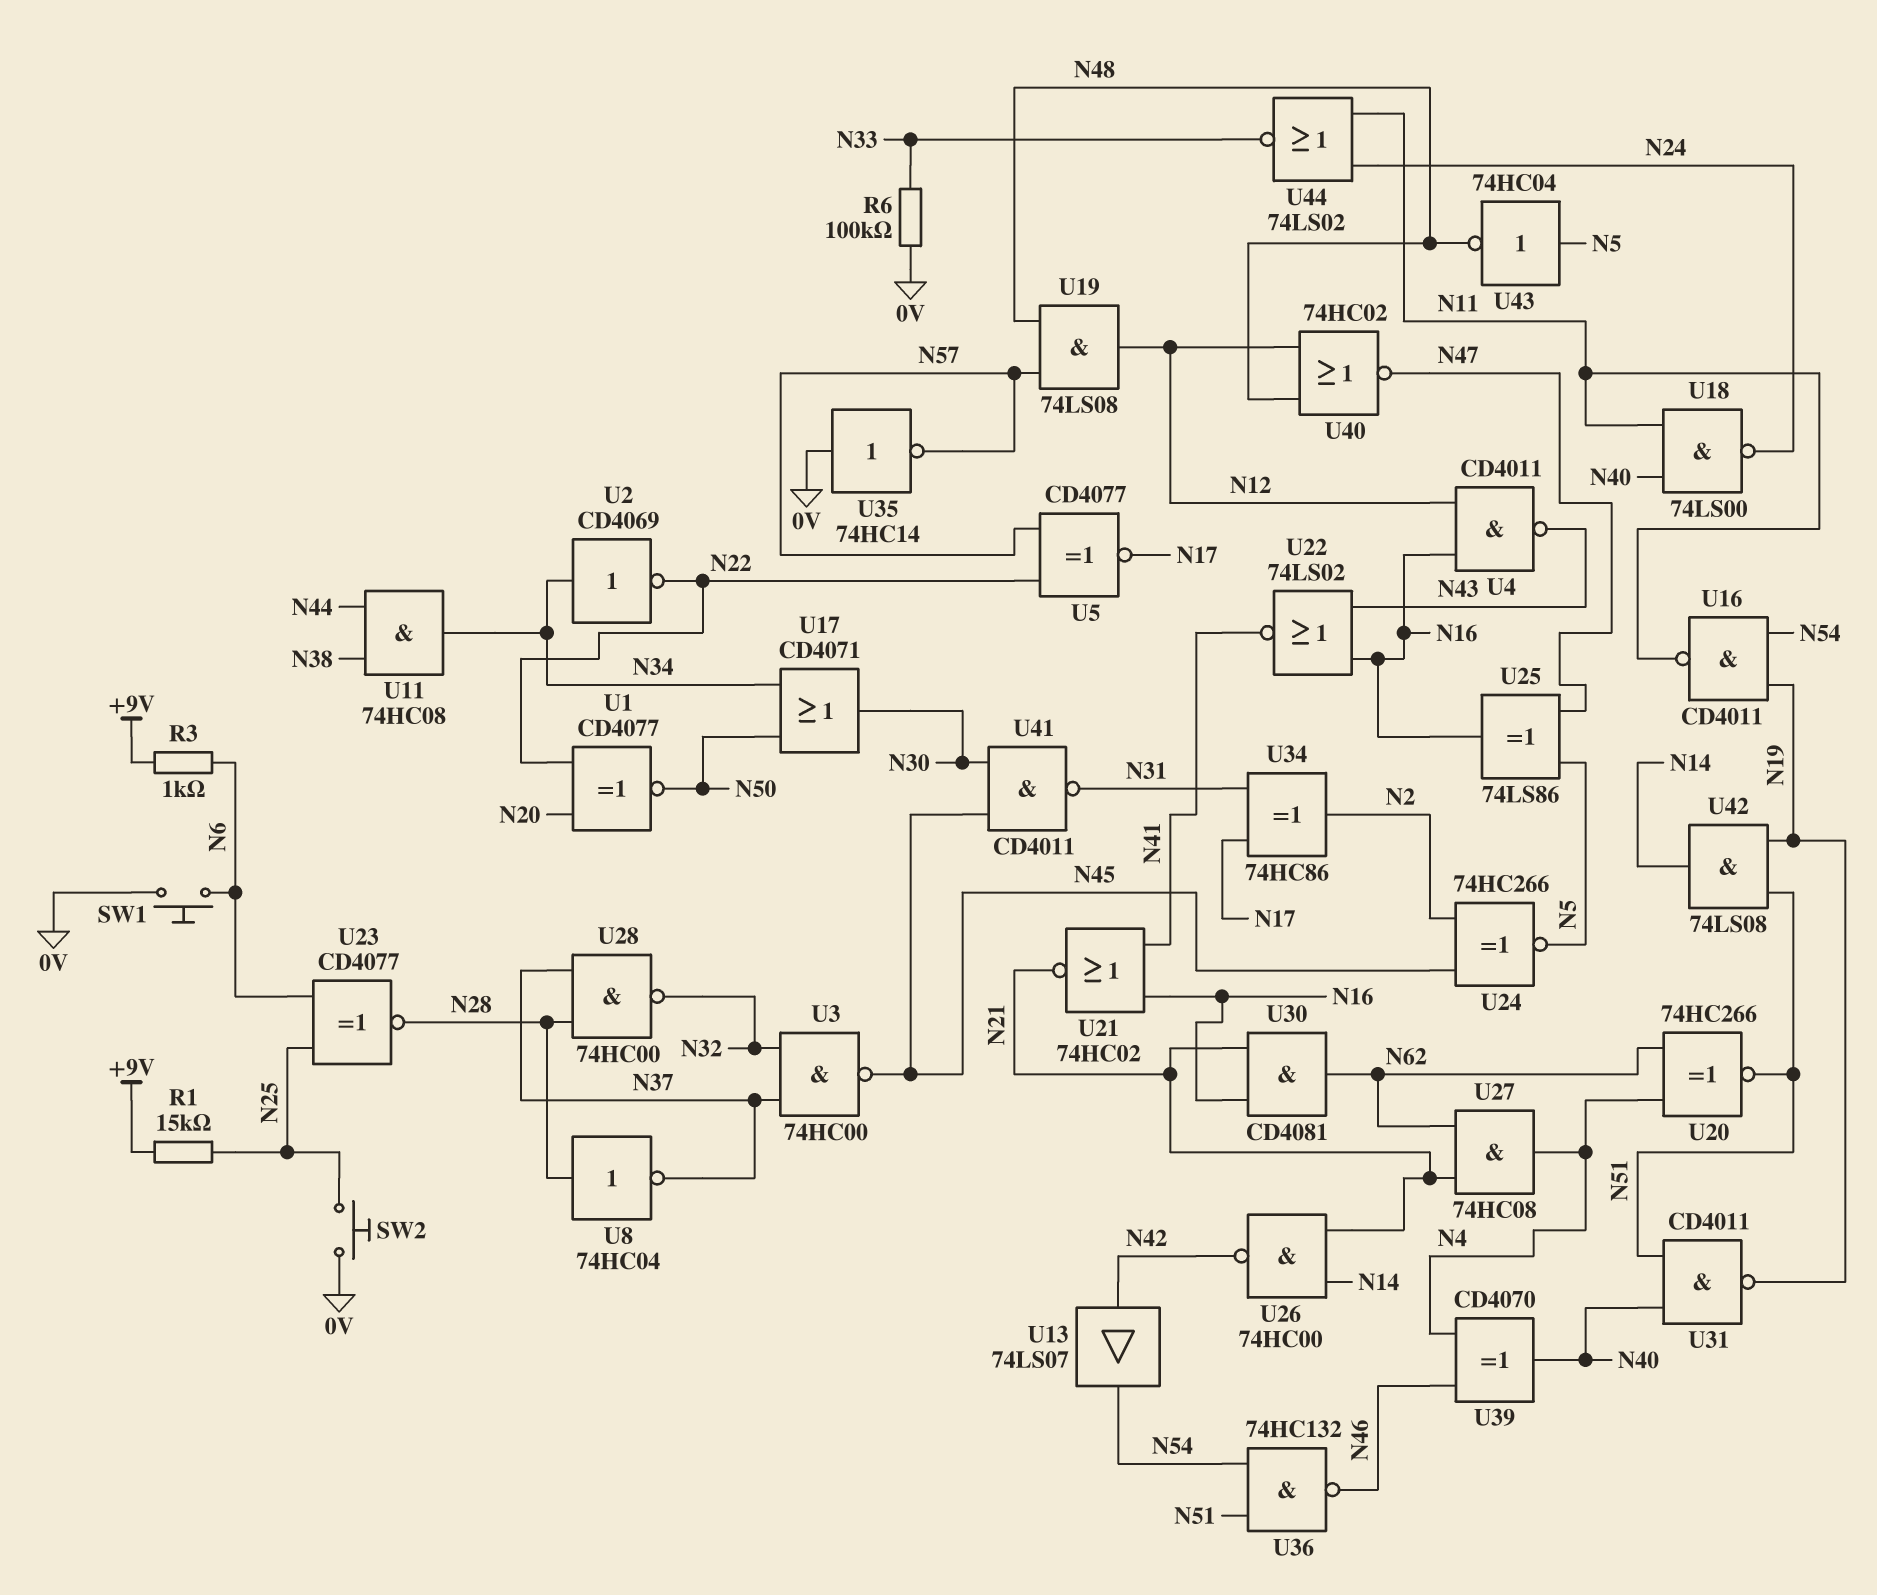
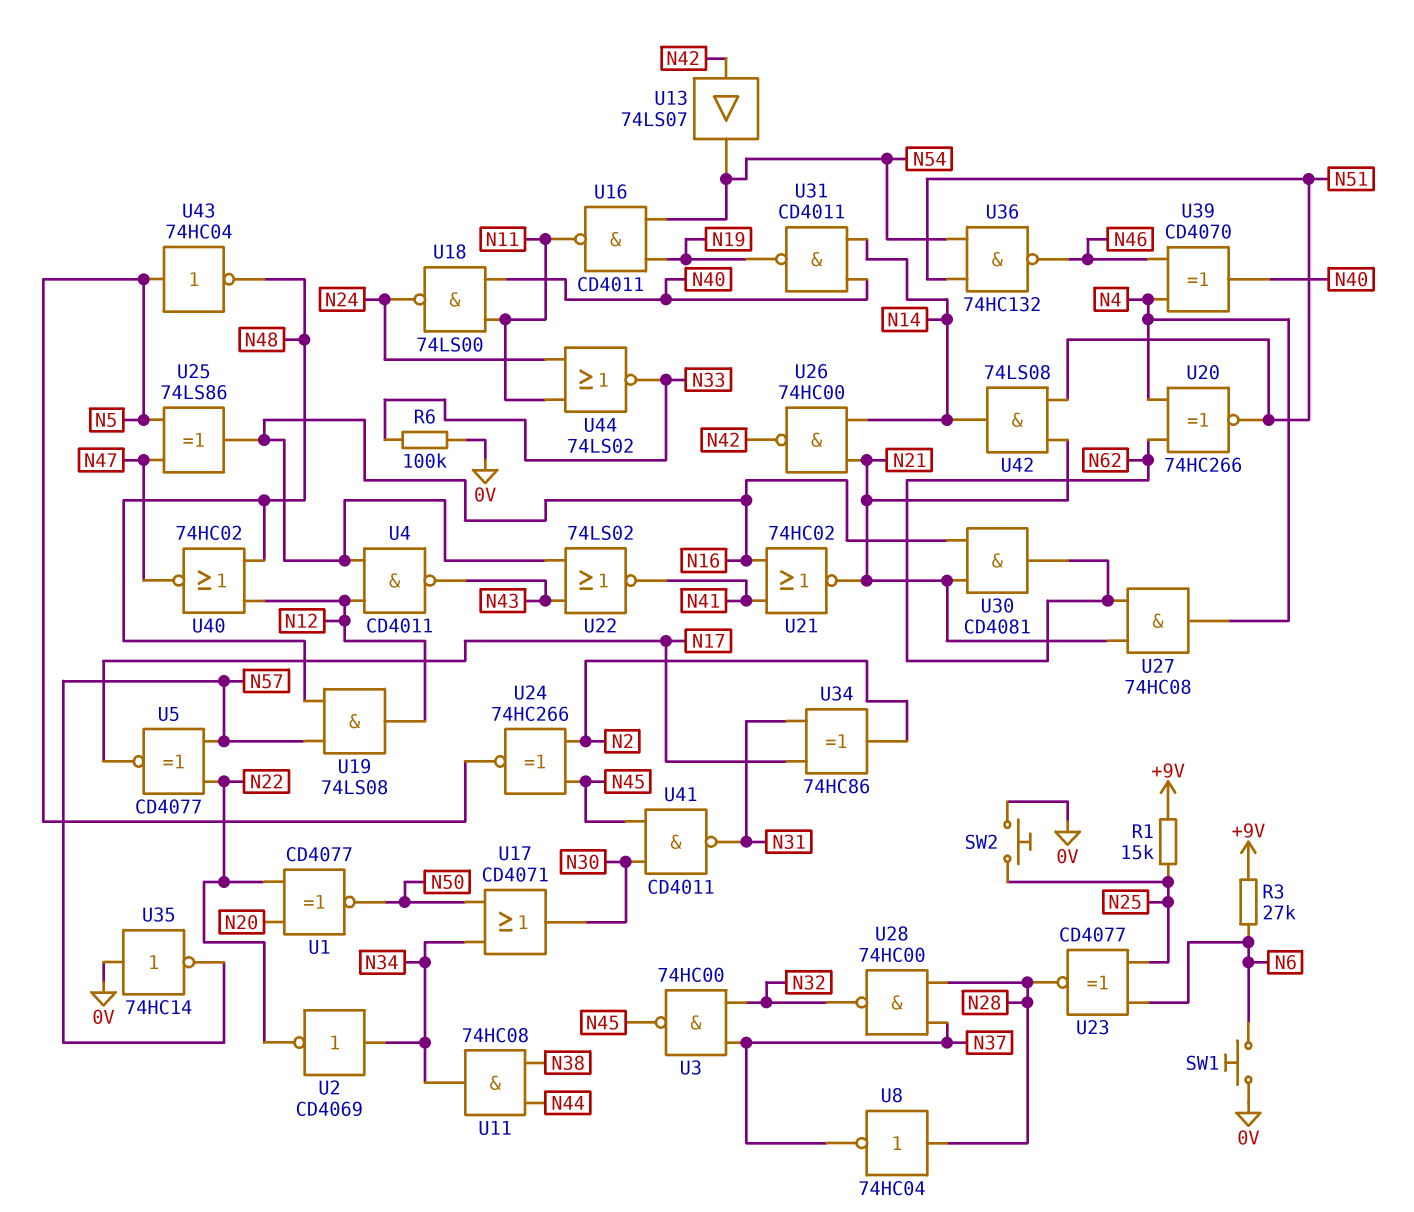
R3: 1k (+9V, N6) -> 27k (+9V, N6)
U31: NAND CD4011 (in N40, in N51, out N19) -> NAND CD4011 (in N14, in N40, out N19)
U42: AND 74LS08 (in N19, in N51, out N14) -> AND 74LS08 (in N21, in N51, out N14)

